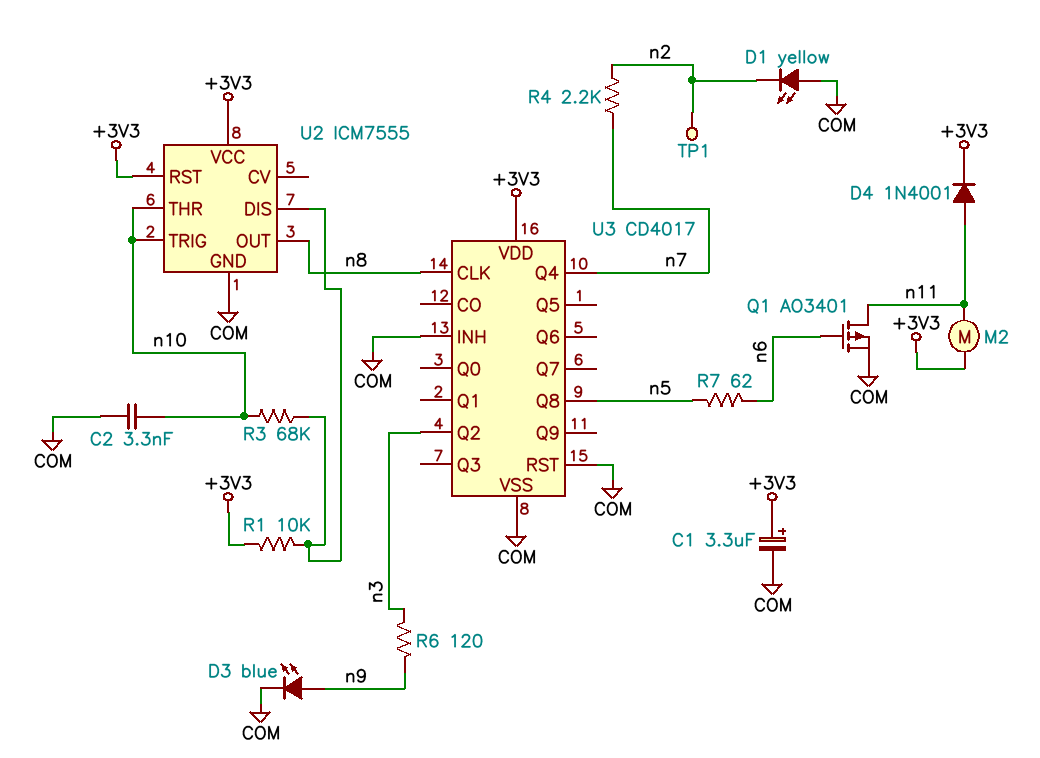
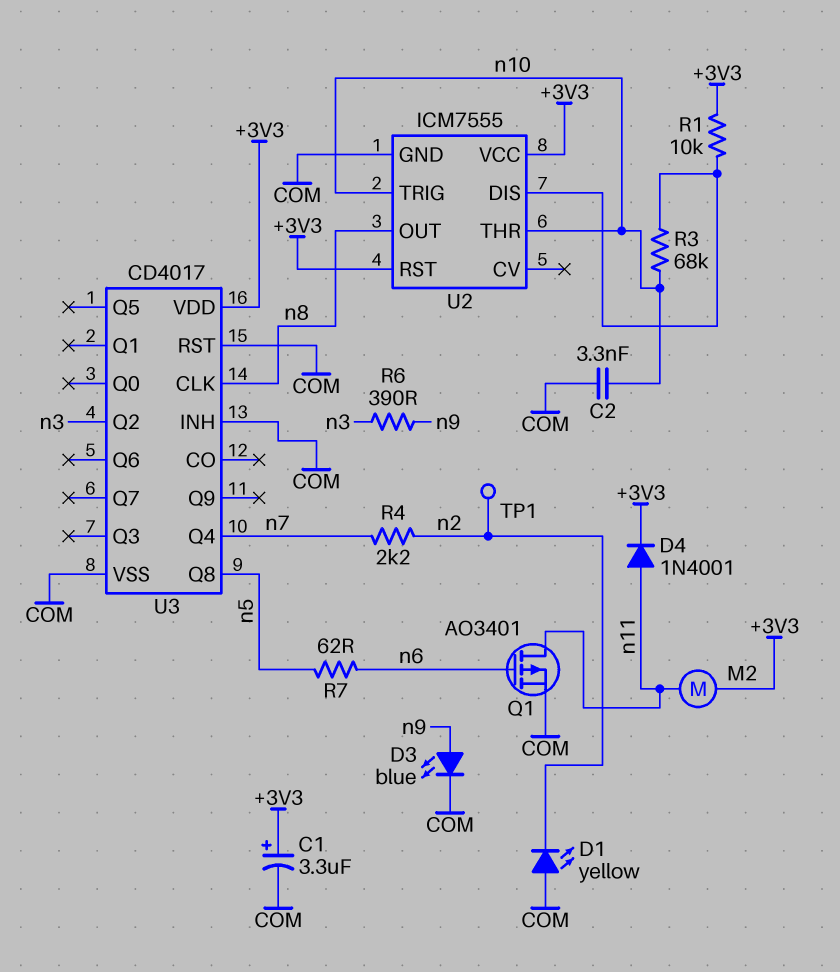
R6: 120 (n3, n9) -> 390 (n3, n9)

